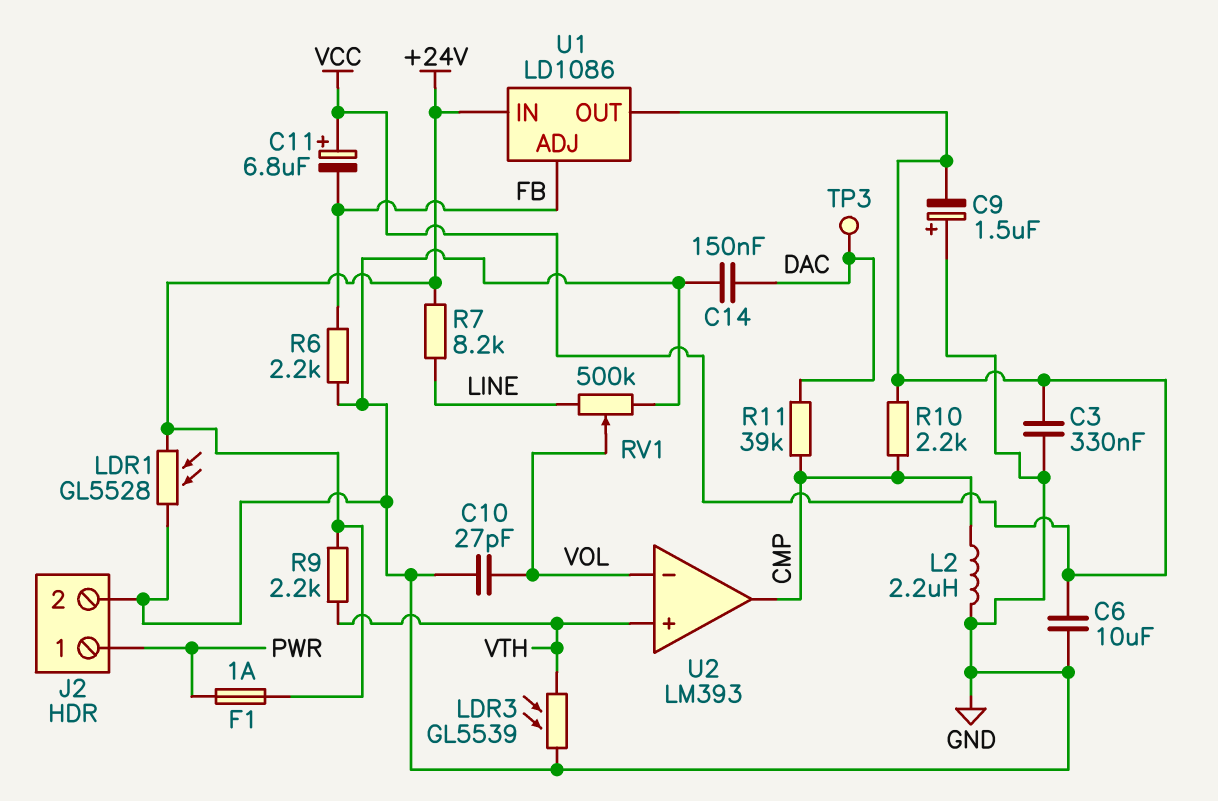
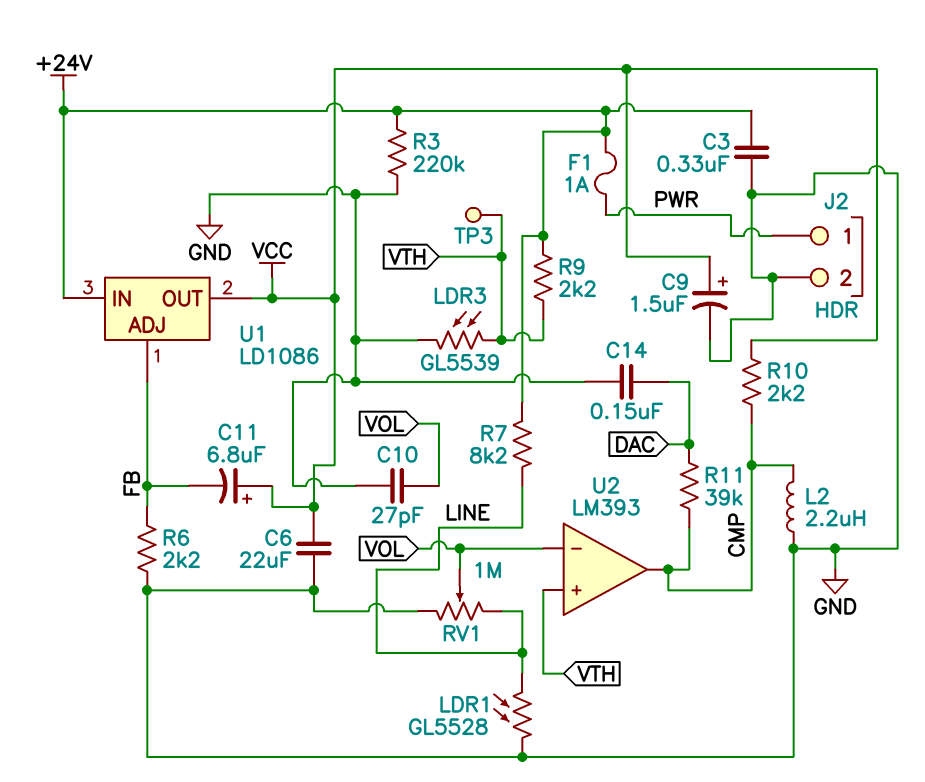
C3: 330nF (GND, VCC) -> 330nF (+24V, GND)
C6: 10uF (GND, VCC) -> 22uF (GND, VCC)
C9: 1.5uF (plus GND, minus VCC) -> 1.5uF (plus VCC, minus GND)
LDR1: GL5528 (+24V, GND) -> GL5528 (GND, LINE)
R3: none -> 220k (+24V, GND)
RV1: 500k (GND, LINE, wiper VOL) -> 1M (GND, LINE, wiper VOL)
TP3: test point (DAC) -> test point (VTH)

